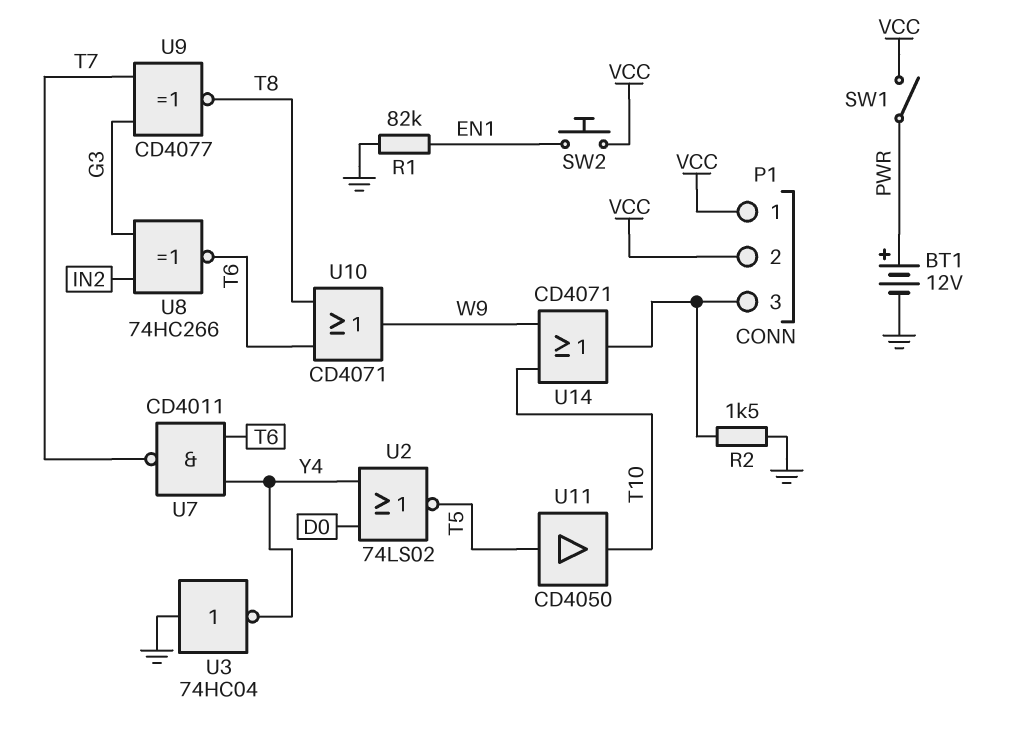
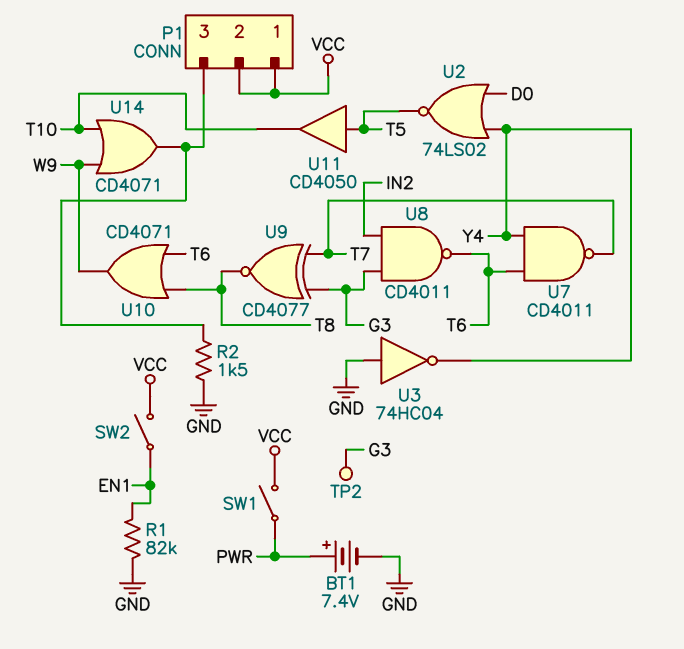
BT1: 12V (plus PWR, minus GND) -> 7.4V (plus PWR, minus GND)
SW2: button (EN1, VCC) -> switch (EN1, VCC)
TP2: none -> test point (G3)
U8: XNOR 74HC266 (in G3, in IN2, out T6) -> NAND CD4011 (in G3, in IN2, out T6)

